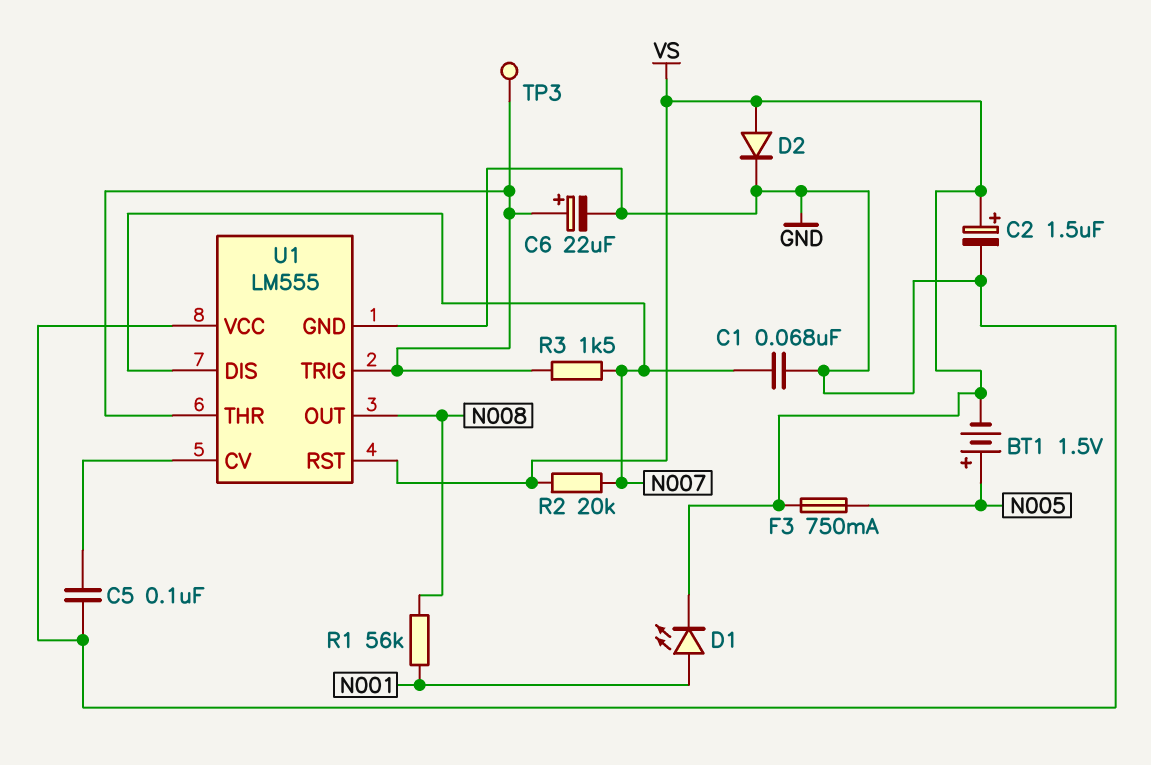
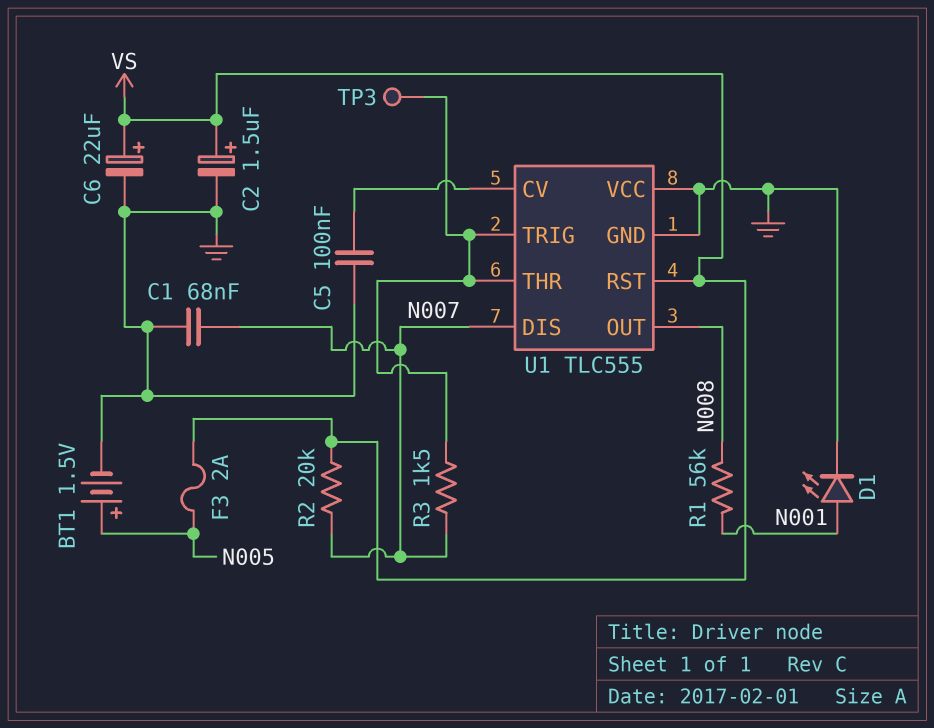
BT1: 1.5V (plus N005, minus VS) -> 1.5V (plus N005, minus GND)
C6: 22uF (plus U1/THR, minus GND) -> 22uF (plus VS, minus GND)
D1: LED (A N001, K VS) -> LED (A N001, K GND)
D2: diode (A VS, K GND) -> none
F3: 750mA (N005, VS) -> 2A (N005, VS)
U1: LM555 -> TLC555

